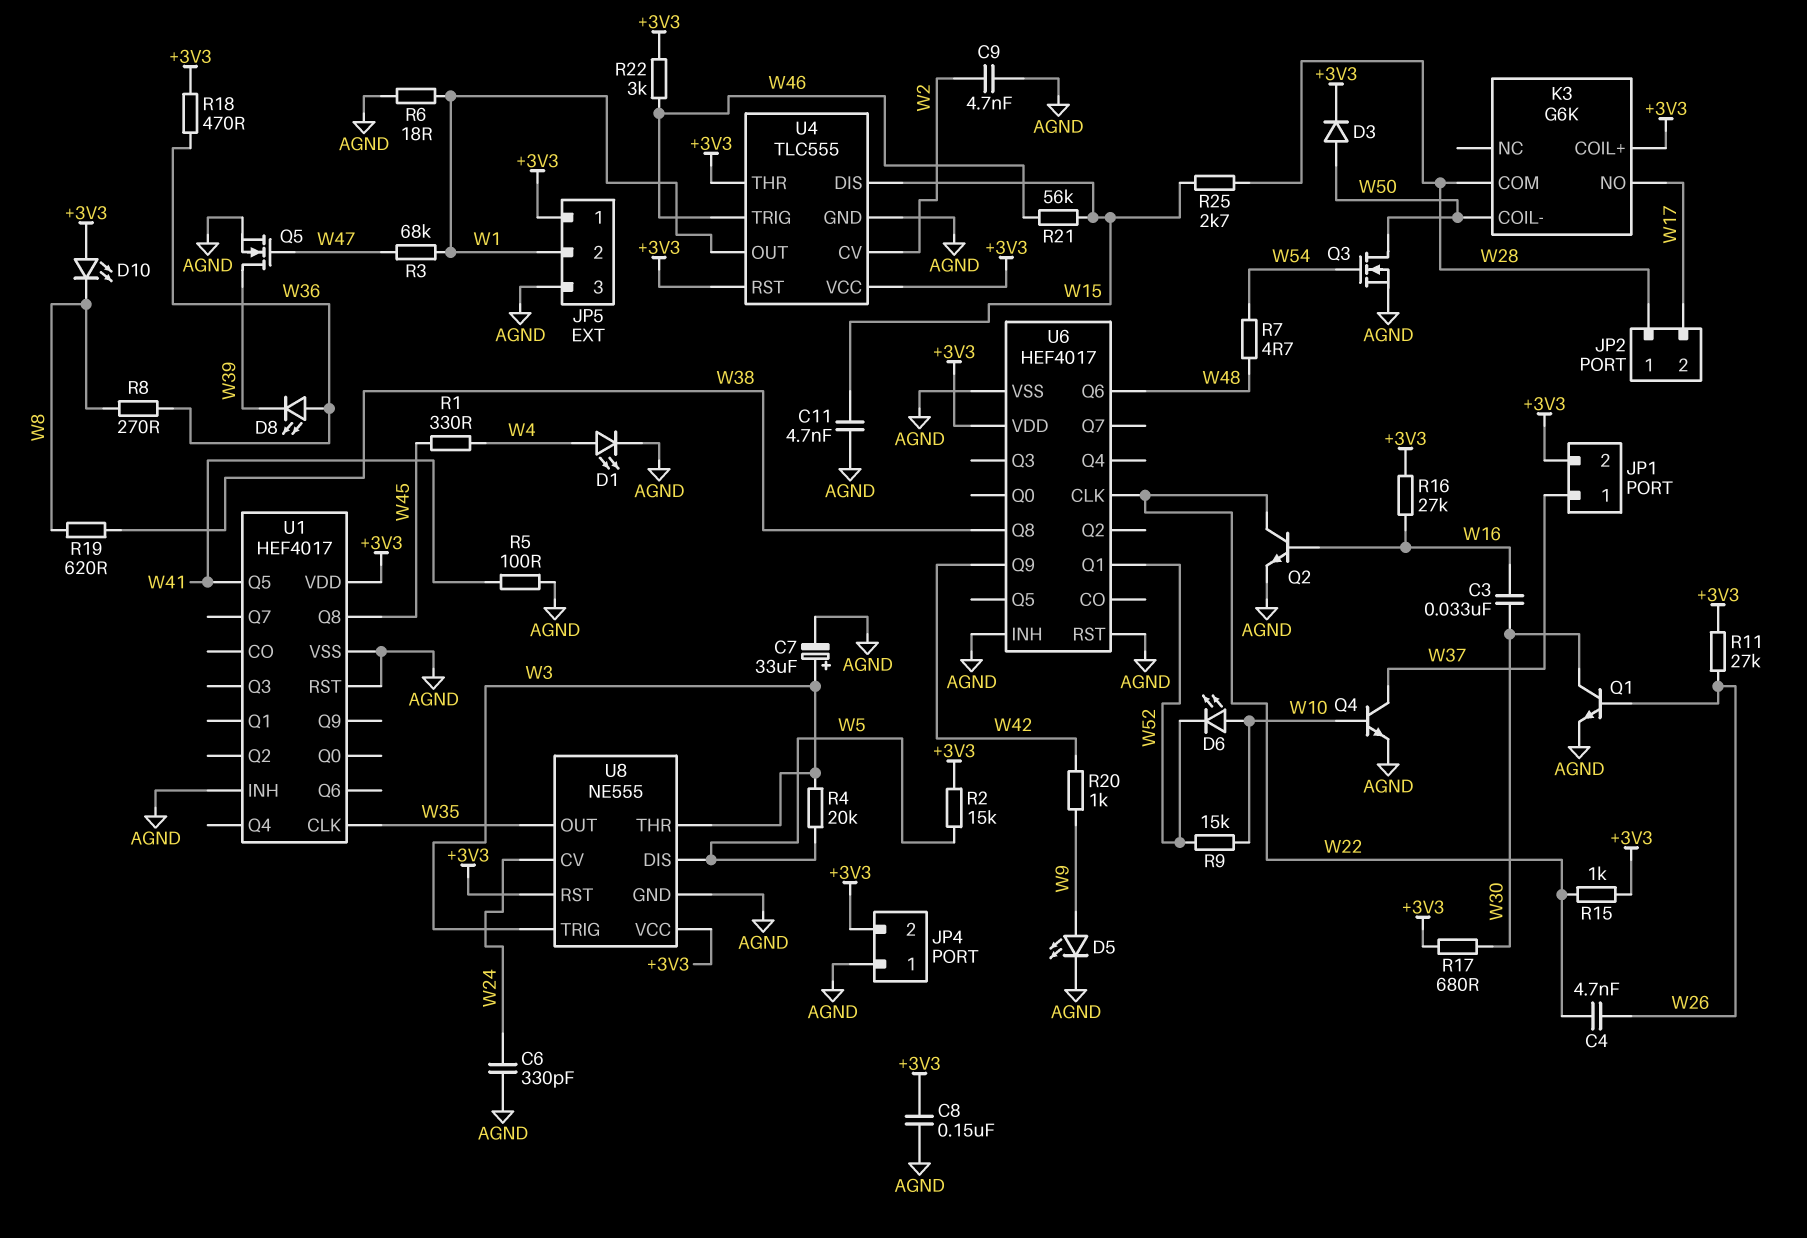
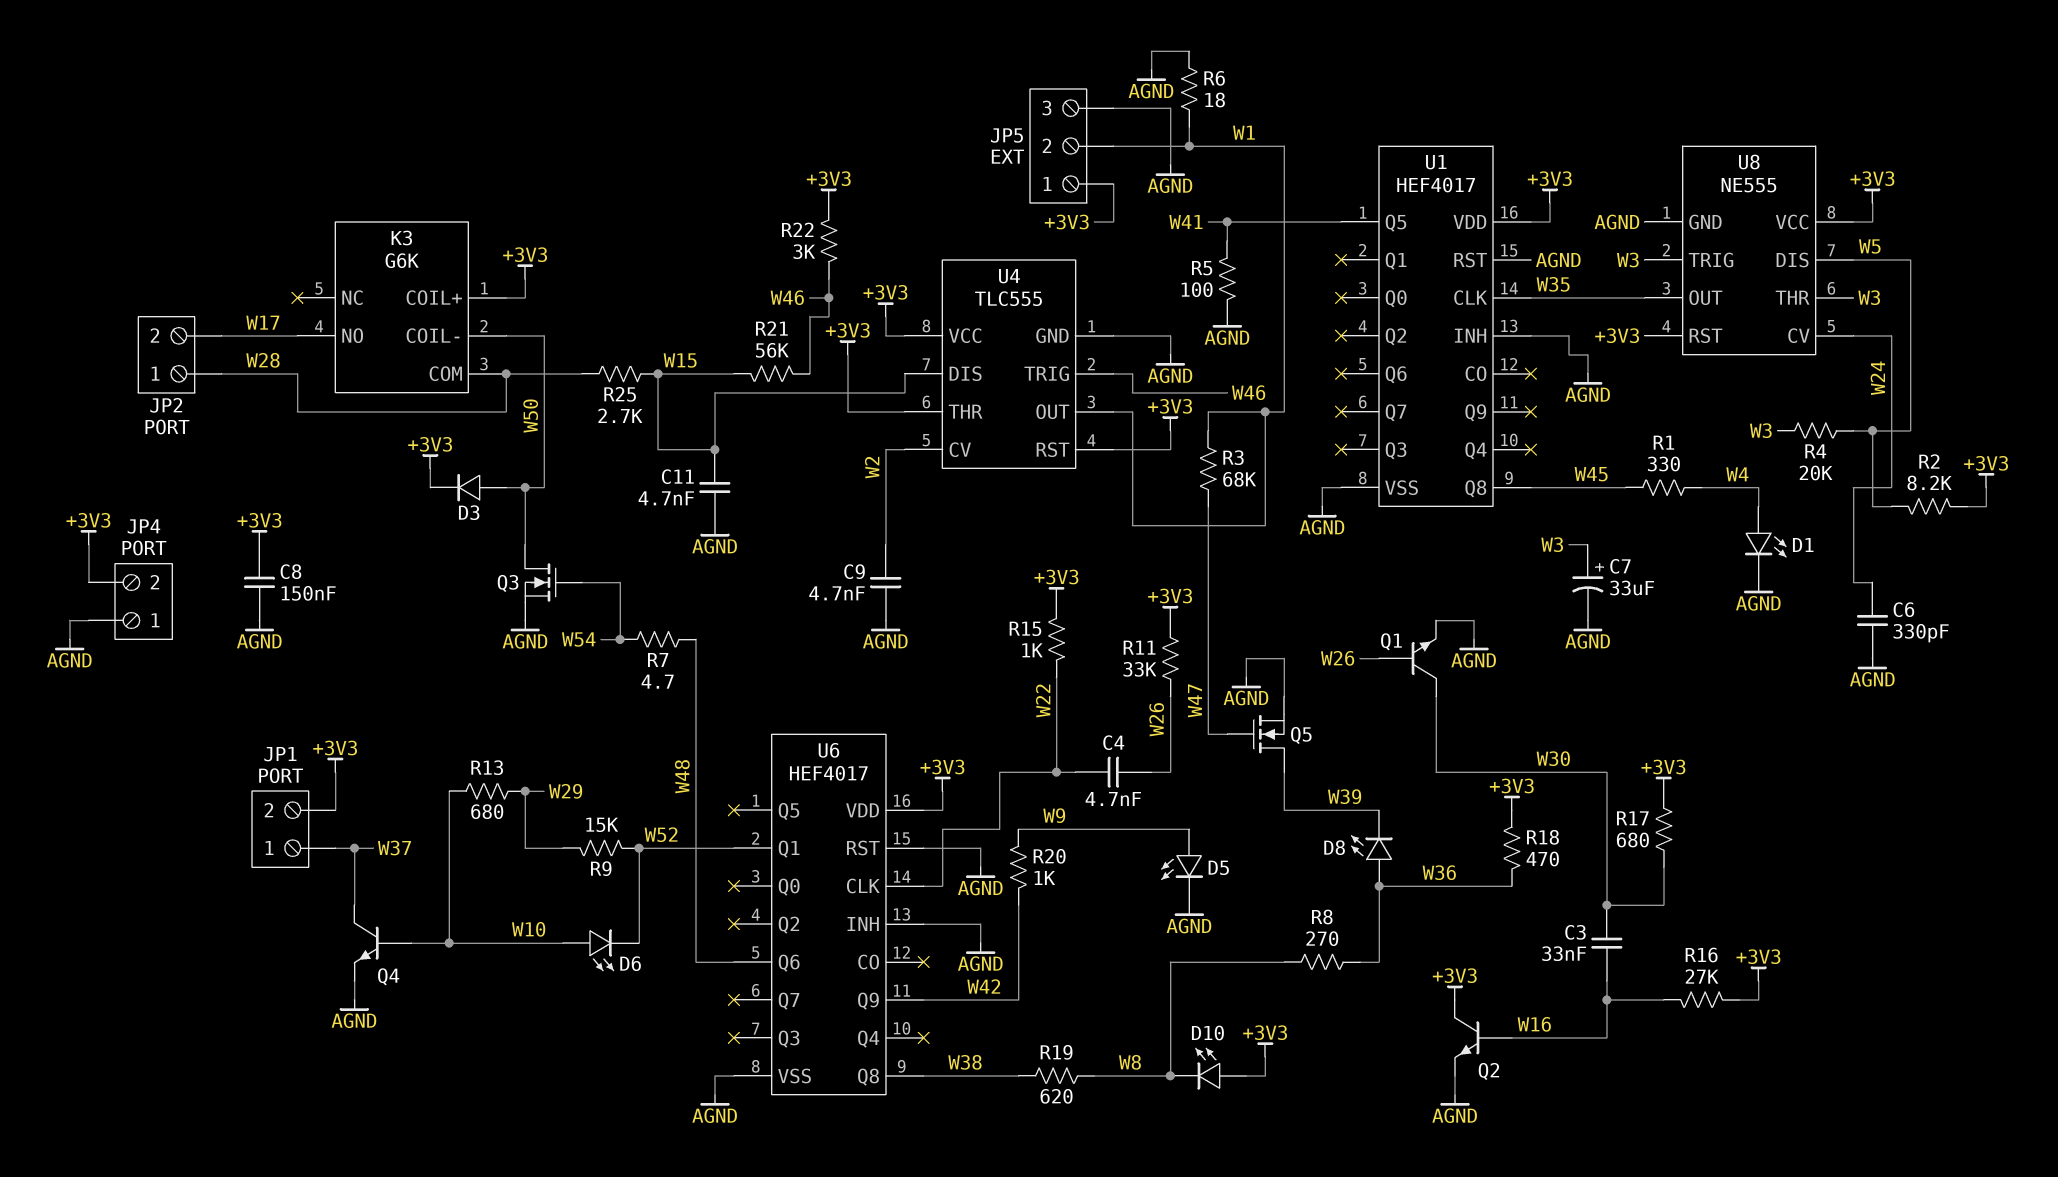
Q2: NPN (B W16, C W22, E AGND) -> NPN (B W16, C +3V3, E AGND)
R2: 15k (+3V3, W5) -> 8.2k (+3V3, W5)
R9: 15k (W10, W52) -> 15k (W29, W52)
R11: 27k (+3V3, W26) -> 33k (+3V3, W26)
R13: none -> 680 (W10, W29)

